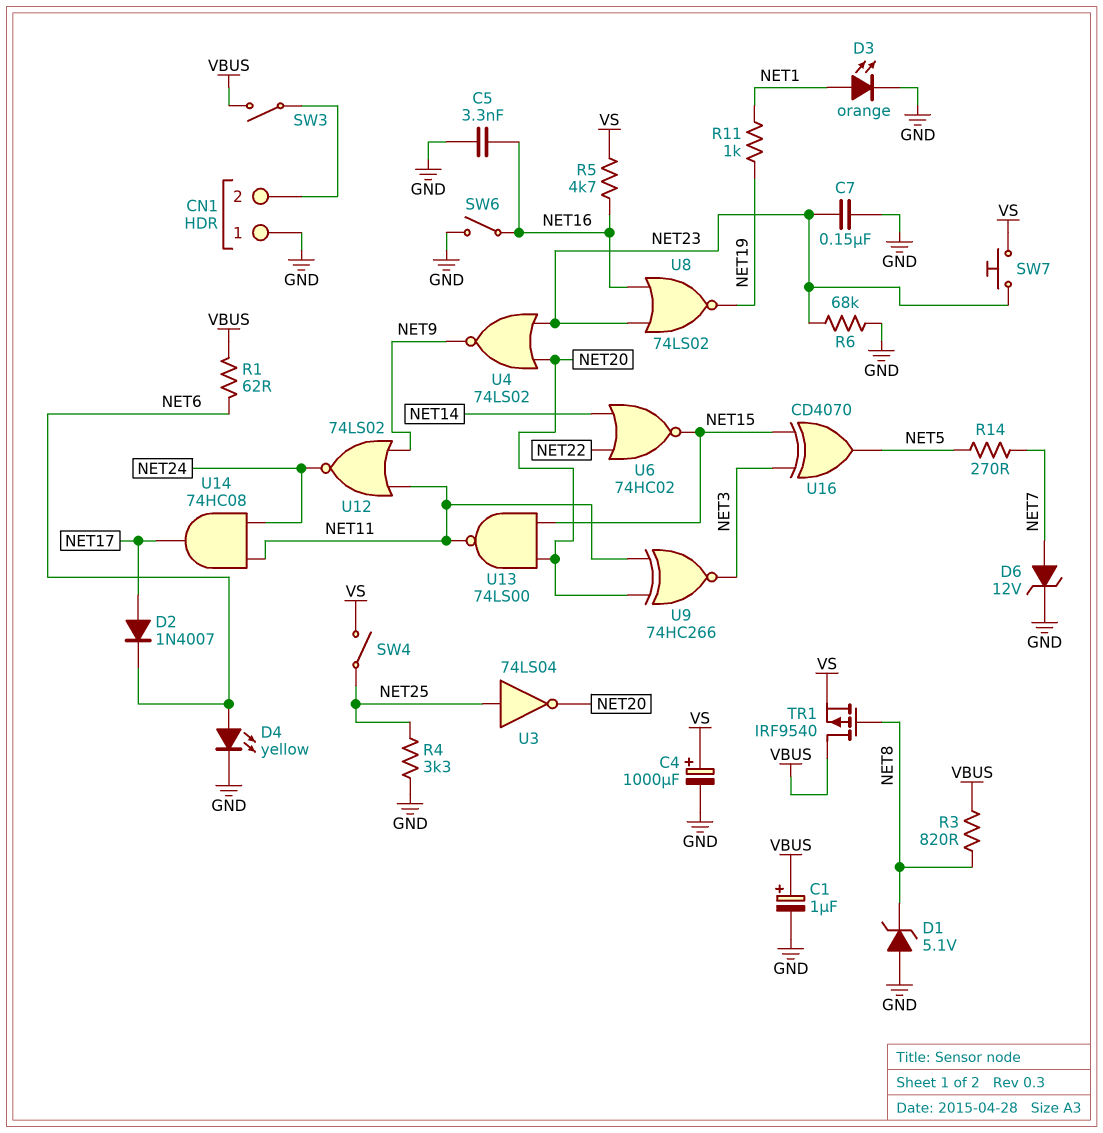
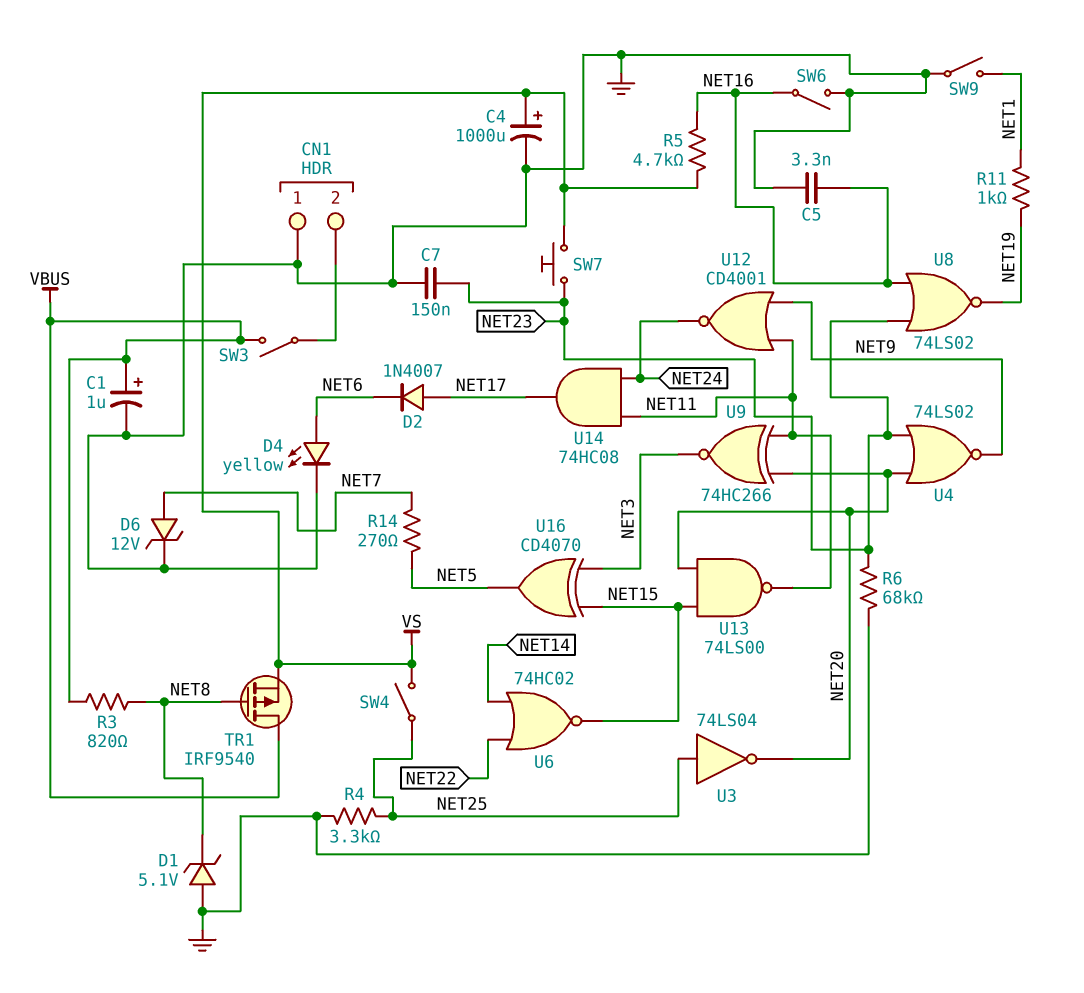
D3: LED orange (A NET1, K GND) -> none
R1: 62 (NET6, VBUS) -> none
SW9: none -> switch (GND, NET1)
U12: NOR 74LS02 (in NET9, in NET11, out NET24) -> NOR CD4001 (in NET9, in NET11, out NET24)

